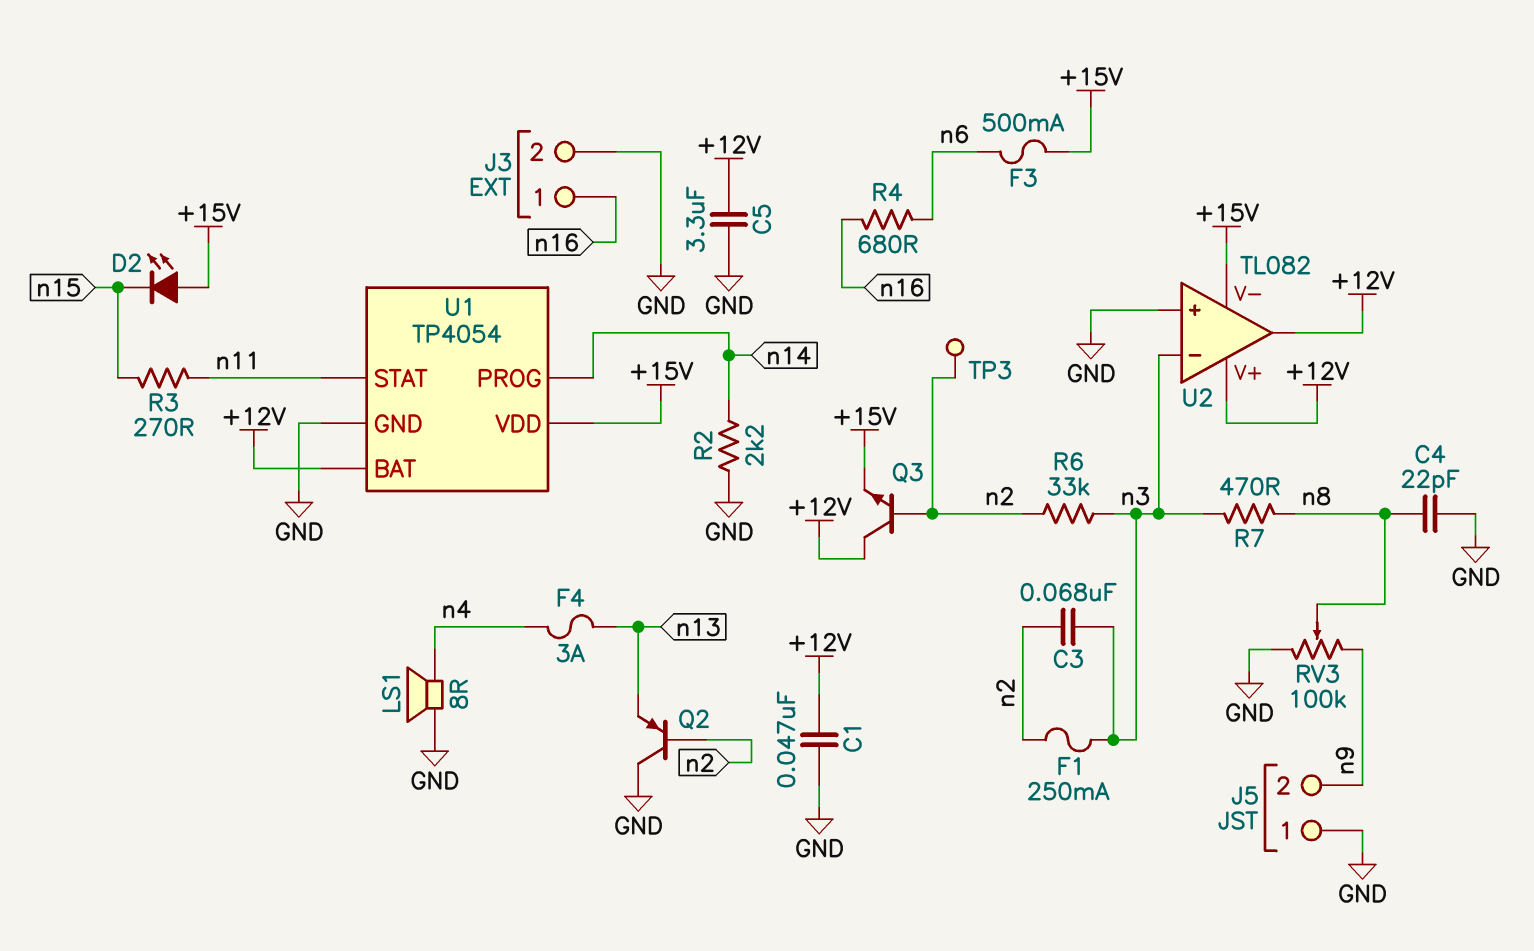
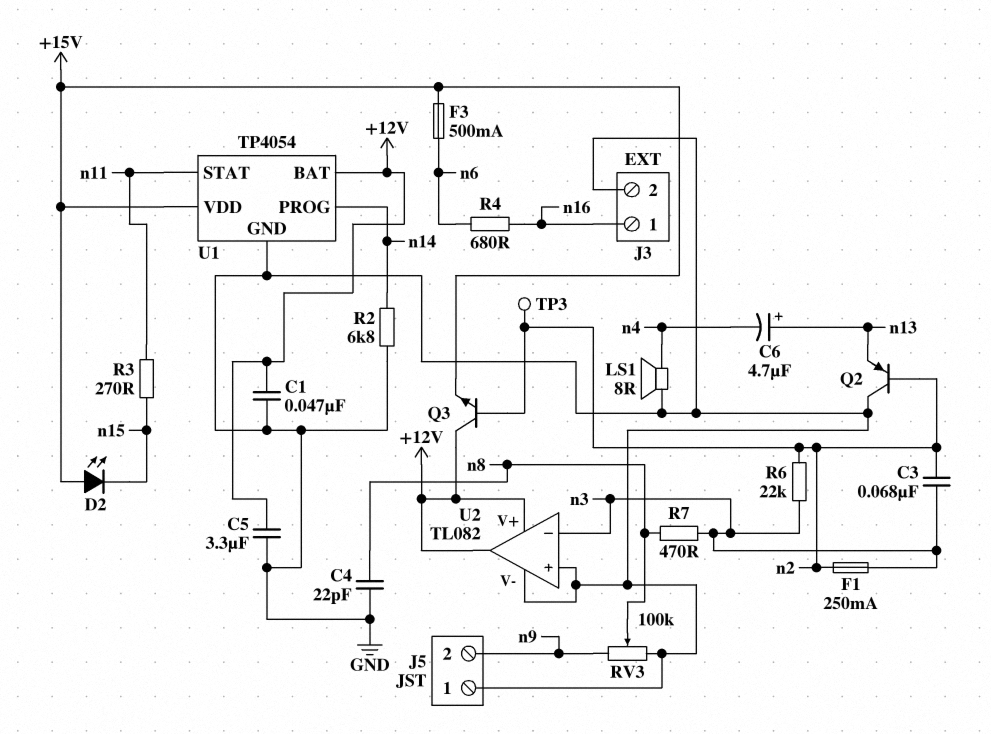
C6: none -> 4.7uF (plus n13, minus n4)
F4: 3A (n4, n13) -> none
R2: 2.2k (GND, n14) -> 6.8k (GND, n14)
R6: 33k (n2, n3) -> 22k (n2, n3)
U2 pin V-: +15V -> GND

